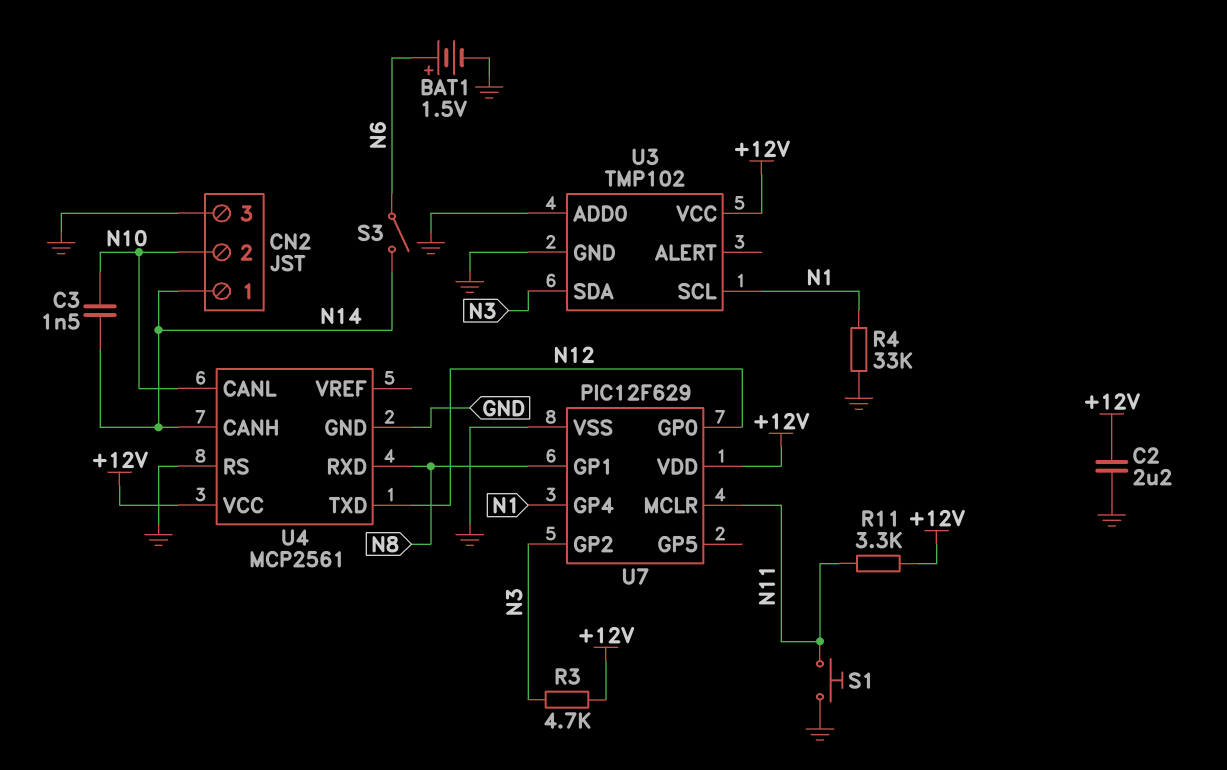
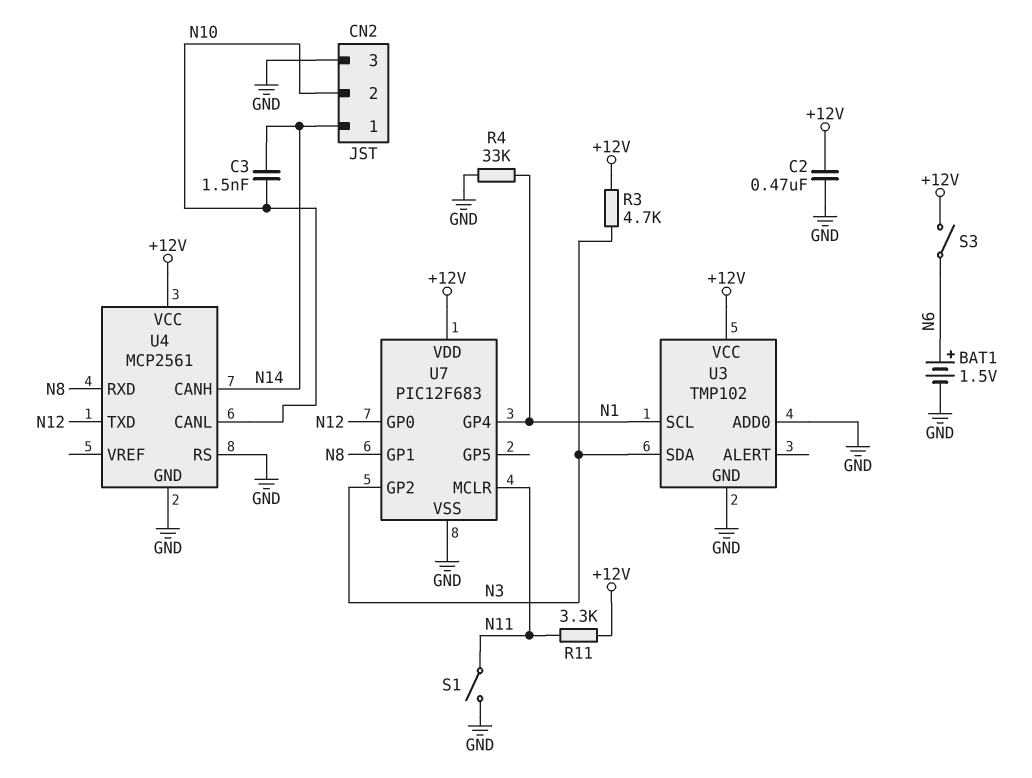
C2: 2.2uF (+12V, GND) -> 470nF (+12V, GND)
S1: button (GND, N11) -> switch (GND, N11)
S3: switch (N6, N14) -> switch (+12V, N6)
U7: PIC12F629 -> PIC12F683

